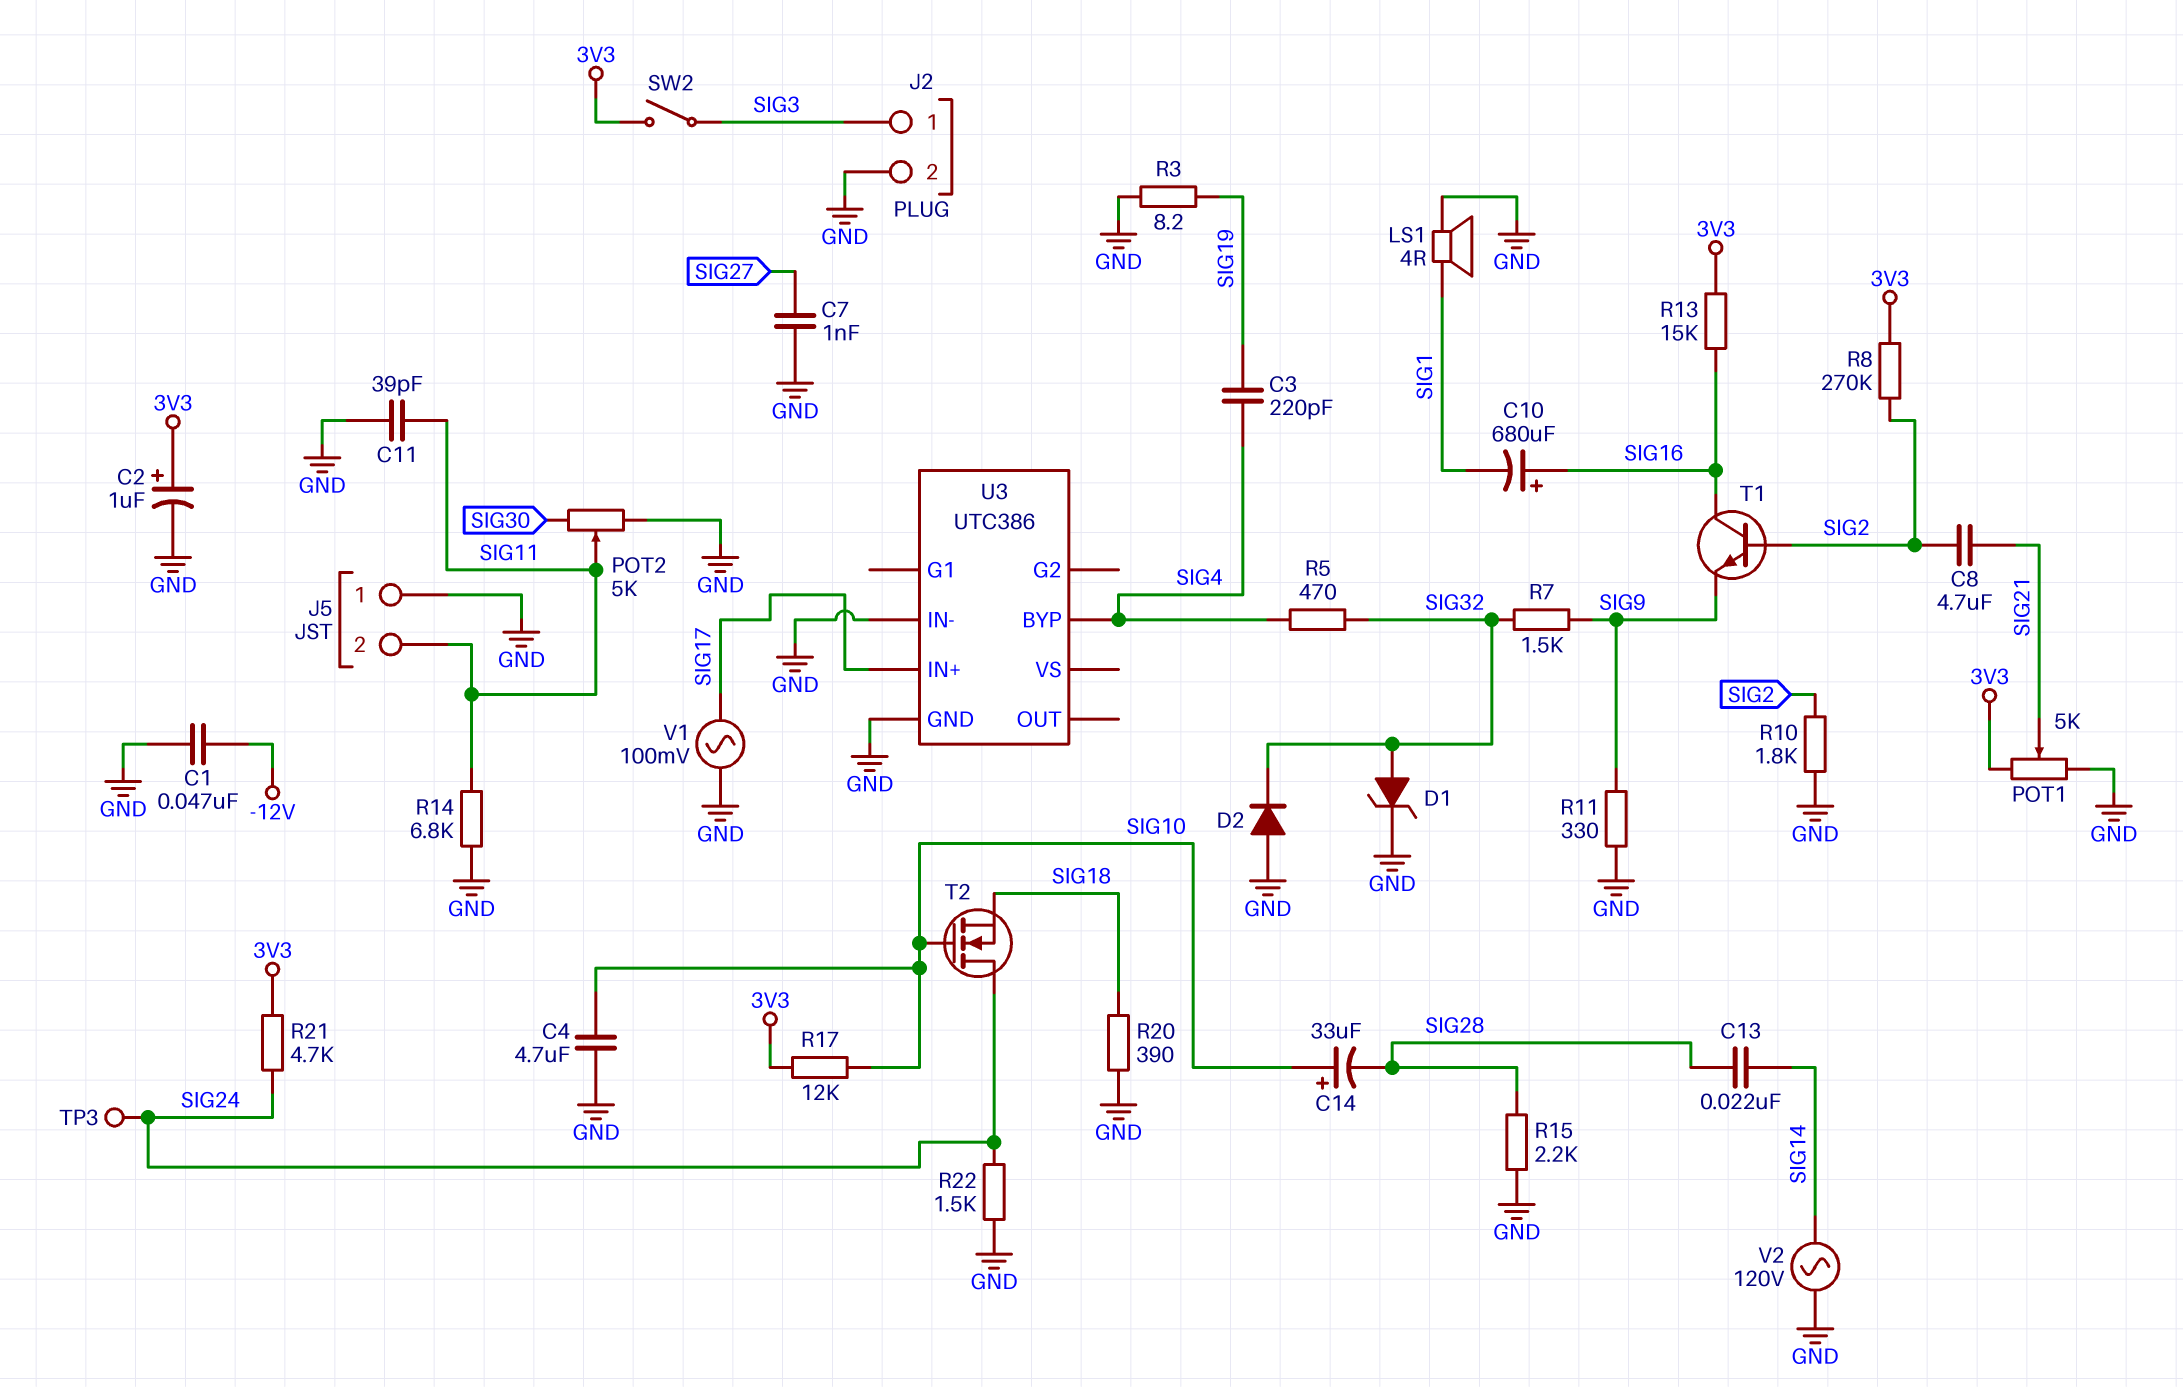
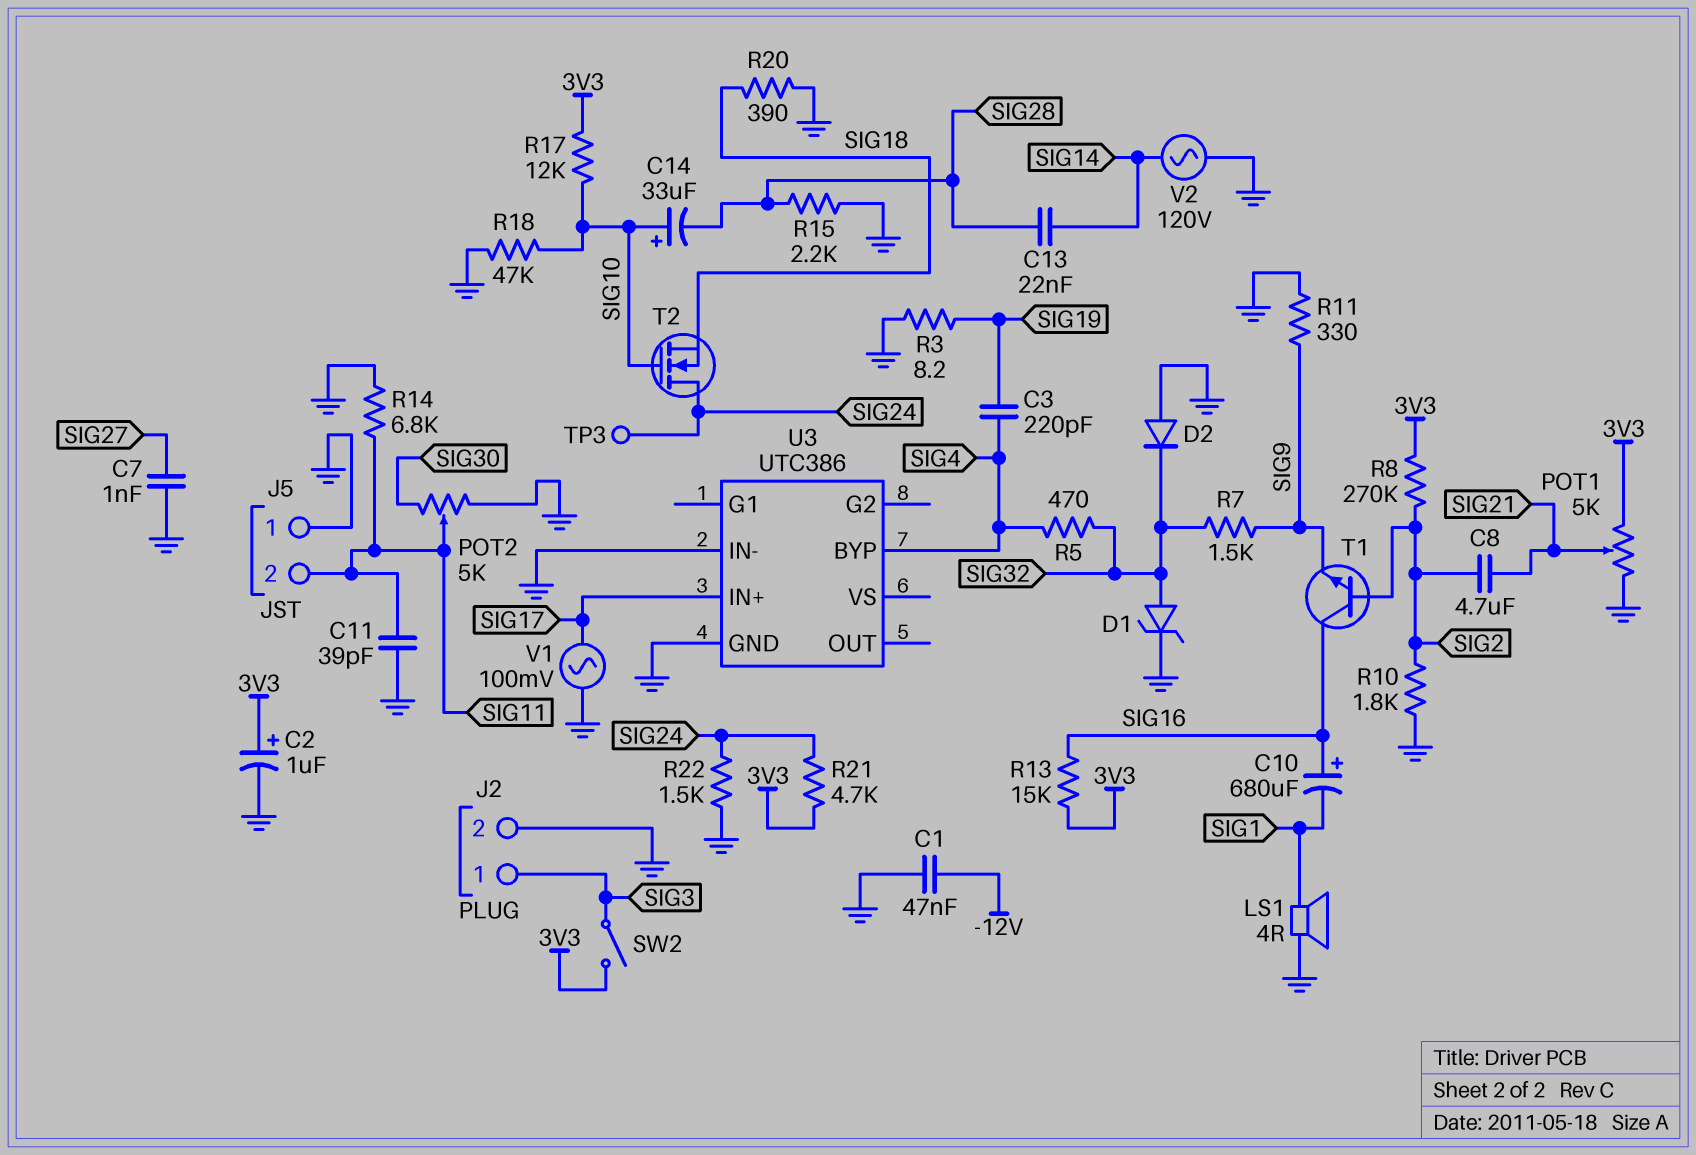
C4: 4.7uF (GND, SIG10) -> none
R18: none -> 47k (GND, SIG10)

